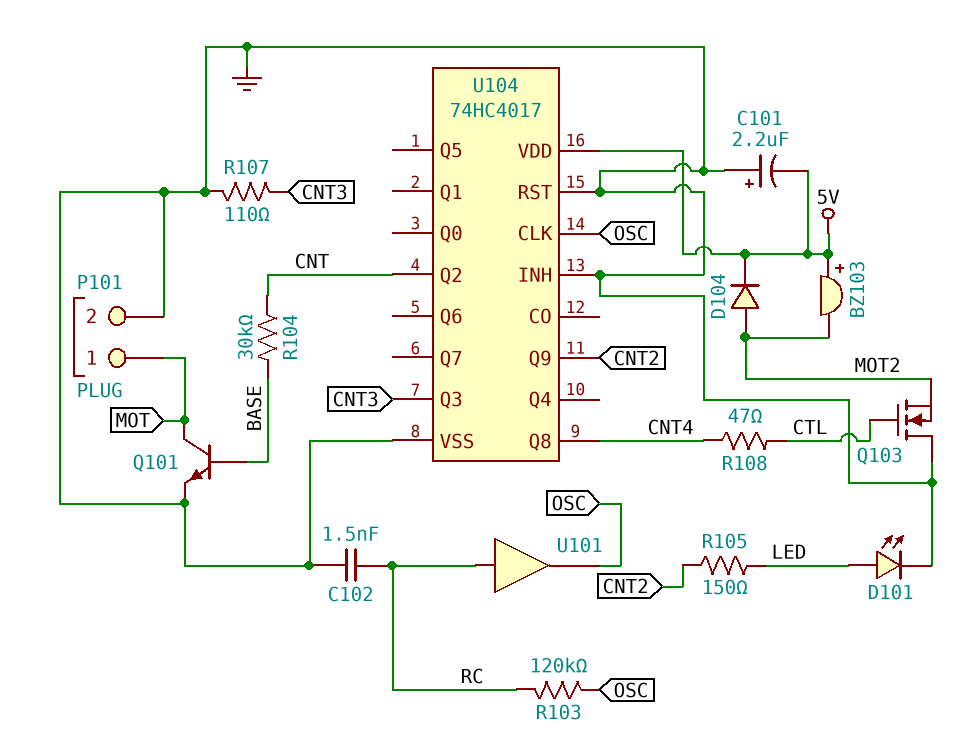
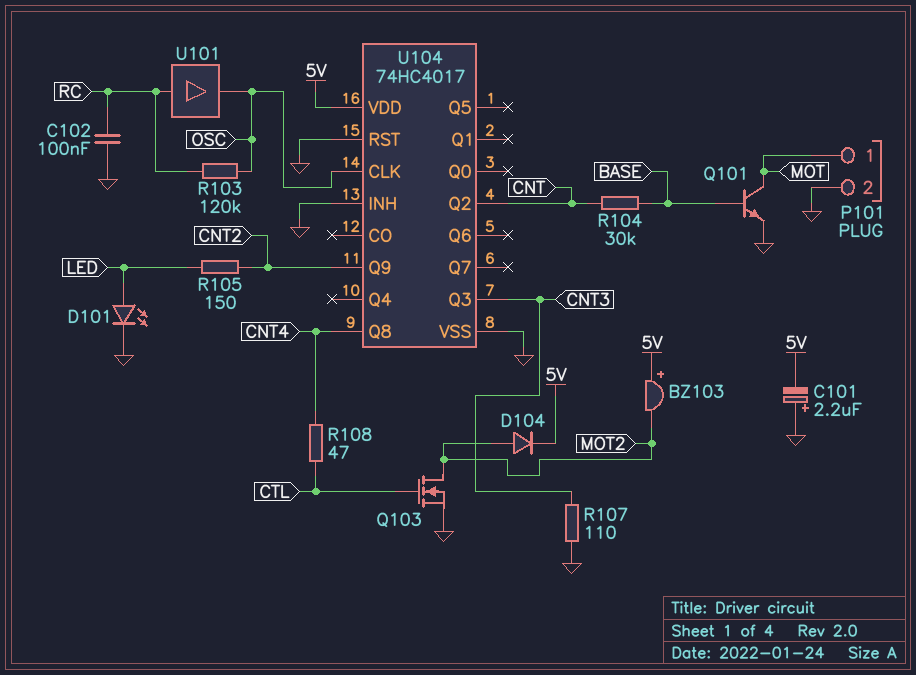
C102: 1.5nF (GND, RC) -> 100nF (GND, RC)
Q103: NMOS (G CTL, D GND, S MOT2) -> NMOS (G CTL, D MOT2, S GND)

